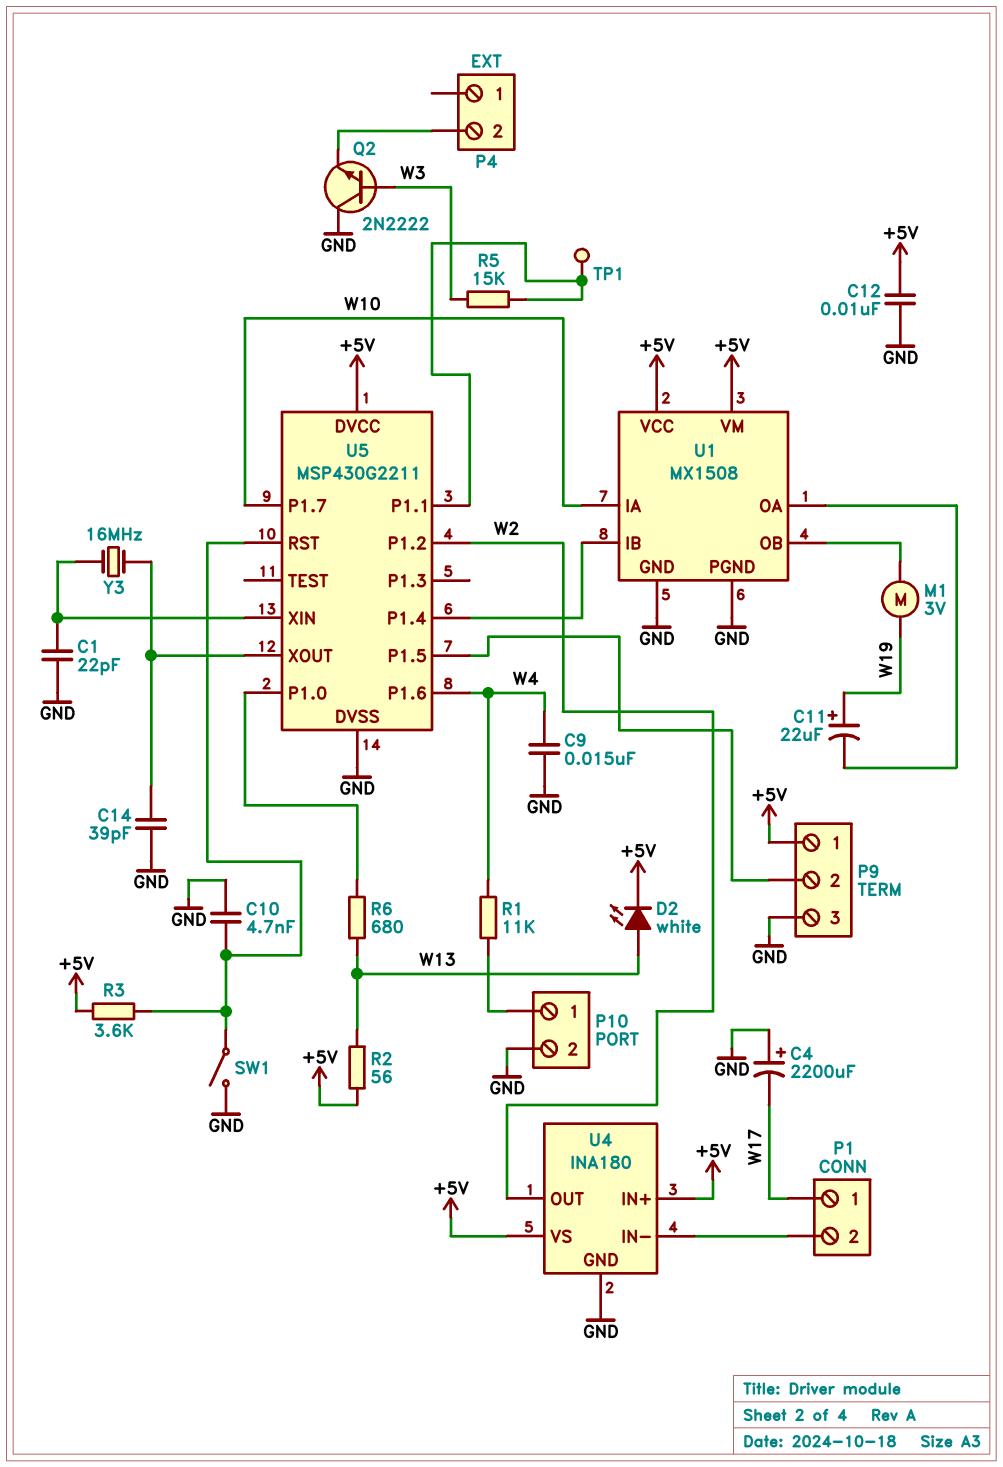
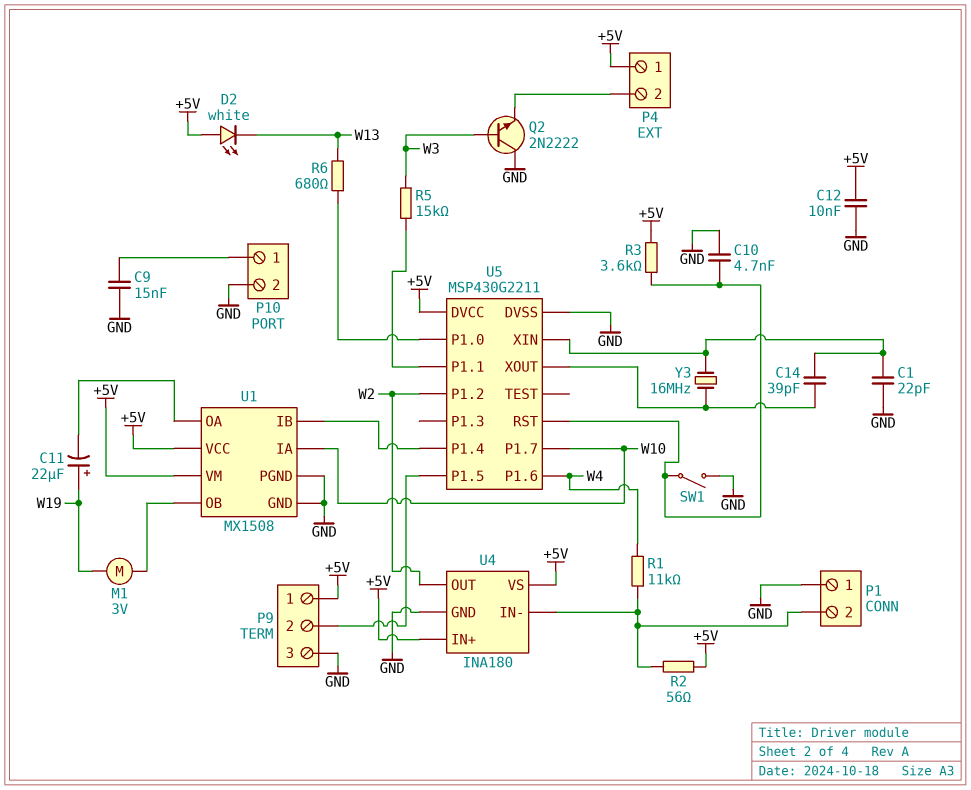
C4: 2200uF (plus GND, minus W17) -> none
C9: 15nF (GND, W4) -> 15nF (GND, P10/1)
C14: 39pF (GND, U5/XOUT) -> 39pF (U5/XIN, U5/XOUT)
D2: LED white (A W13, K +5V) -> LED white (A +5V, K W13)
P1 pin 1: W17 -> GND
P4 pin 1: none -> +5V
R1: 11k (P10/1, W4) -> 11k (P1/2, W4)
R2: 56 (+5V, W13) -> 56 (+5V, P1/2)
TP1: test point (U5/P1.1) -> none

